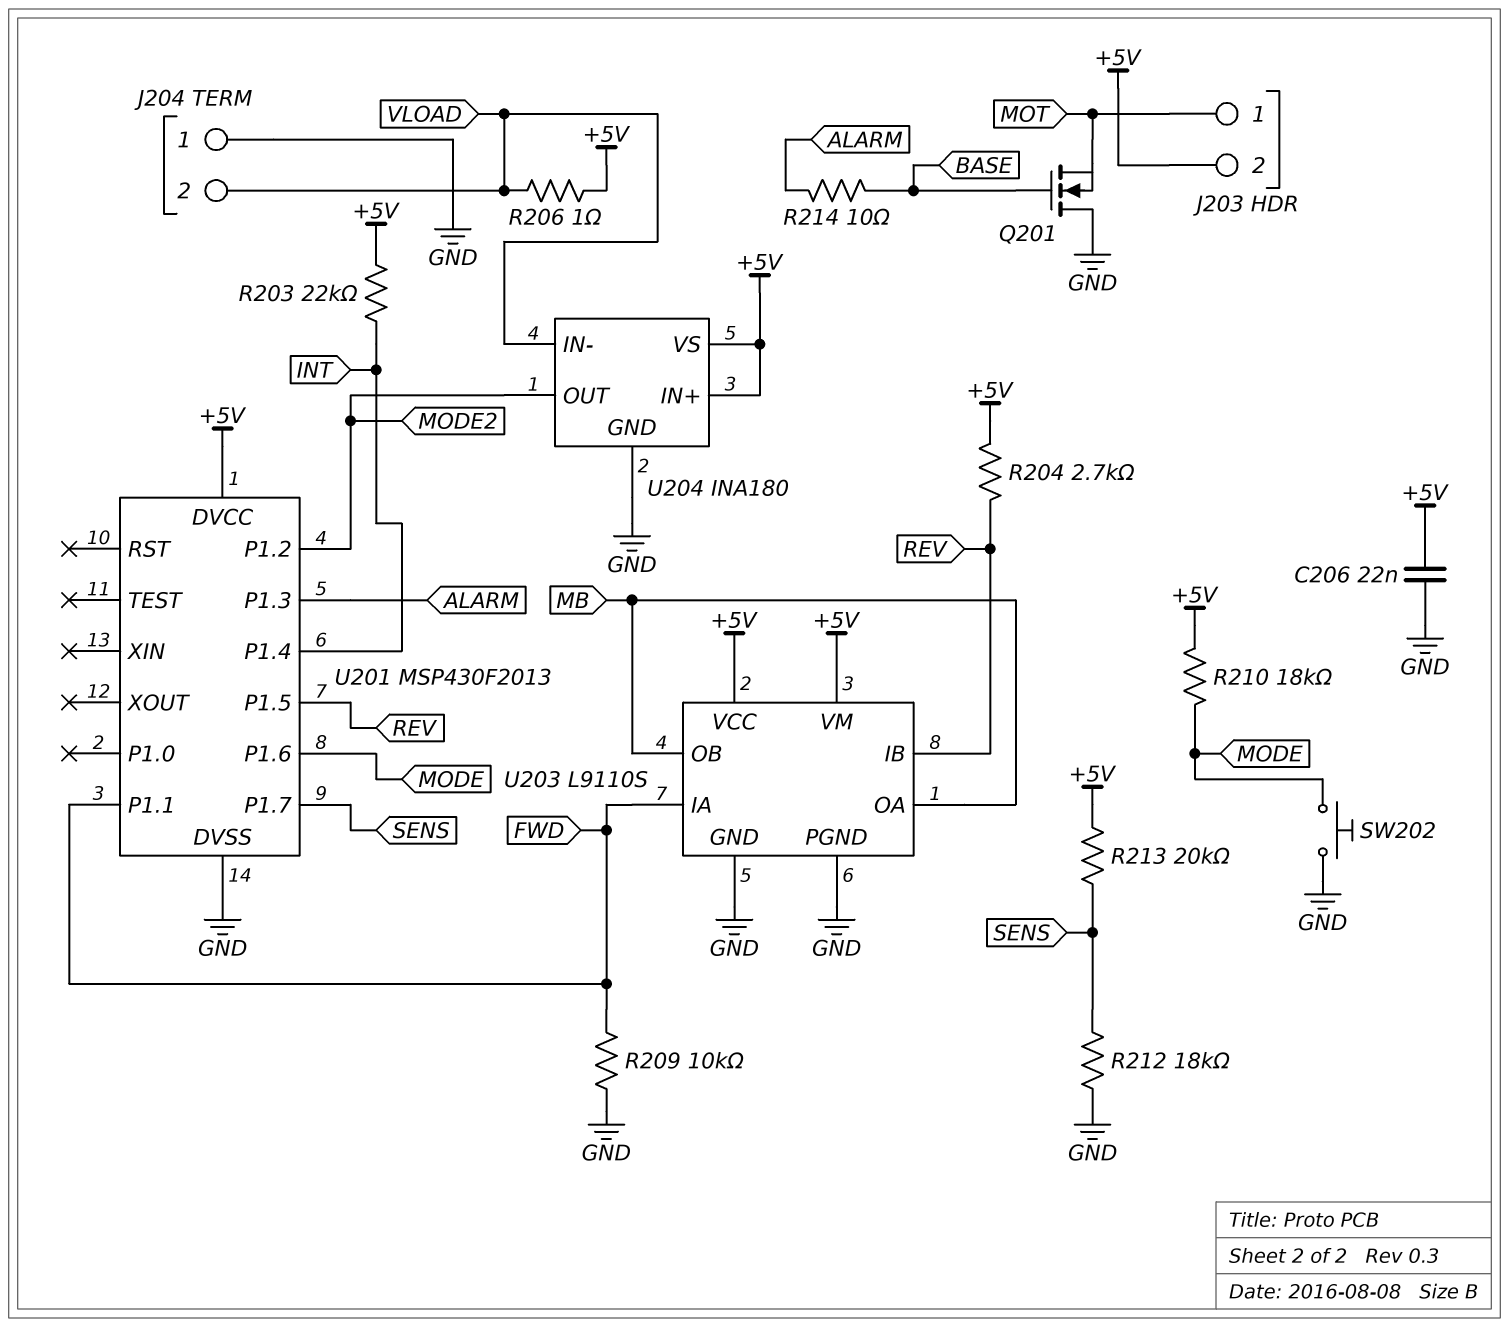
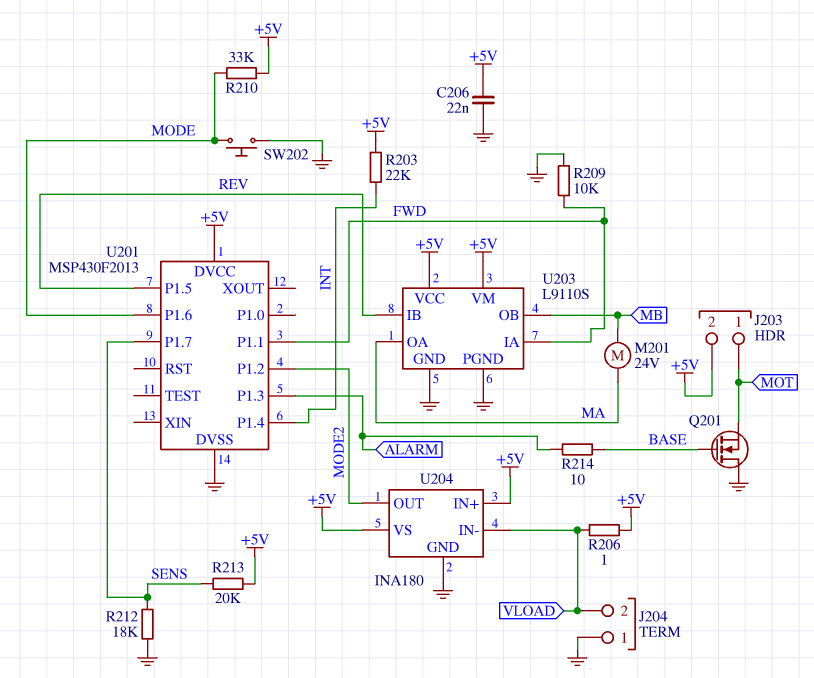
M201: none -> motor 24V (MA, MB)
R204: 2.7k (+5V, REV) -> none
R210: 18k (+5V, MODE) -> 33k (+5V, MODE)
U203 pin OA: MB -> MA

